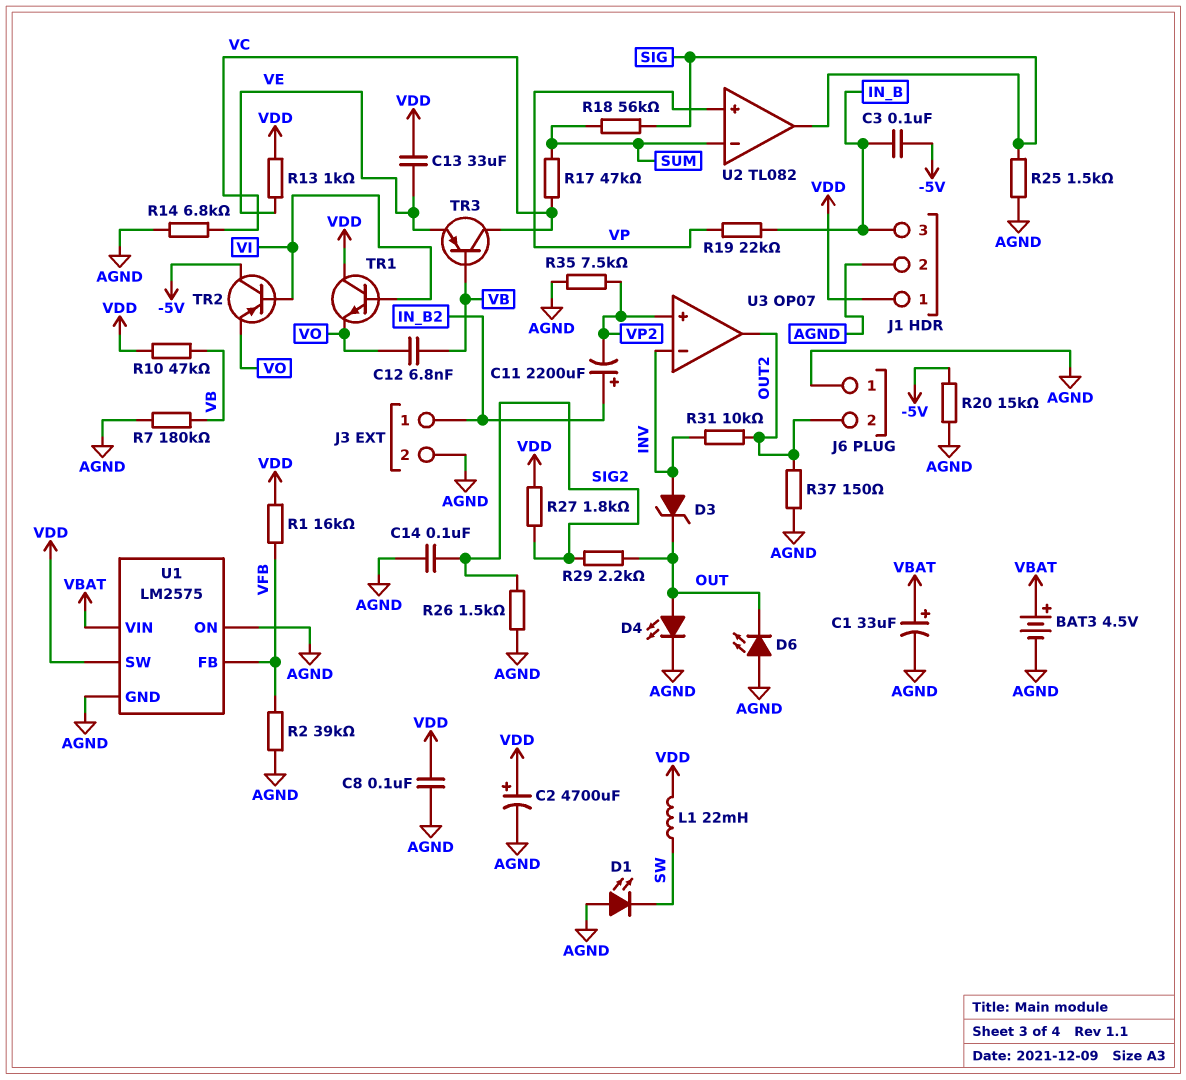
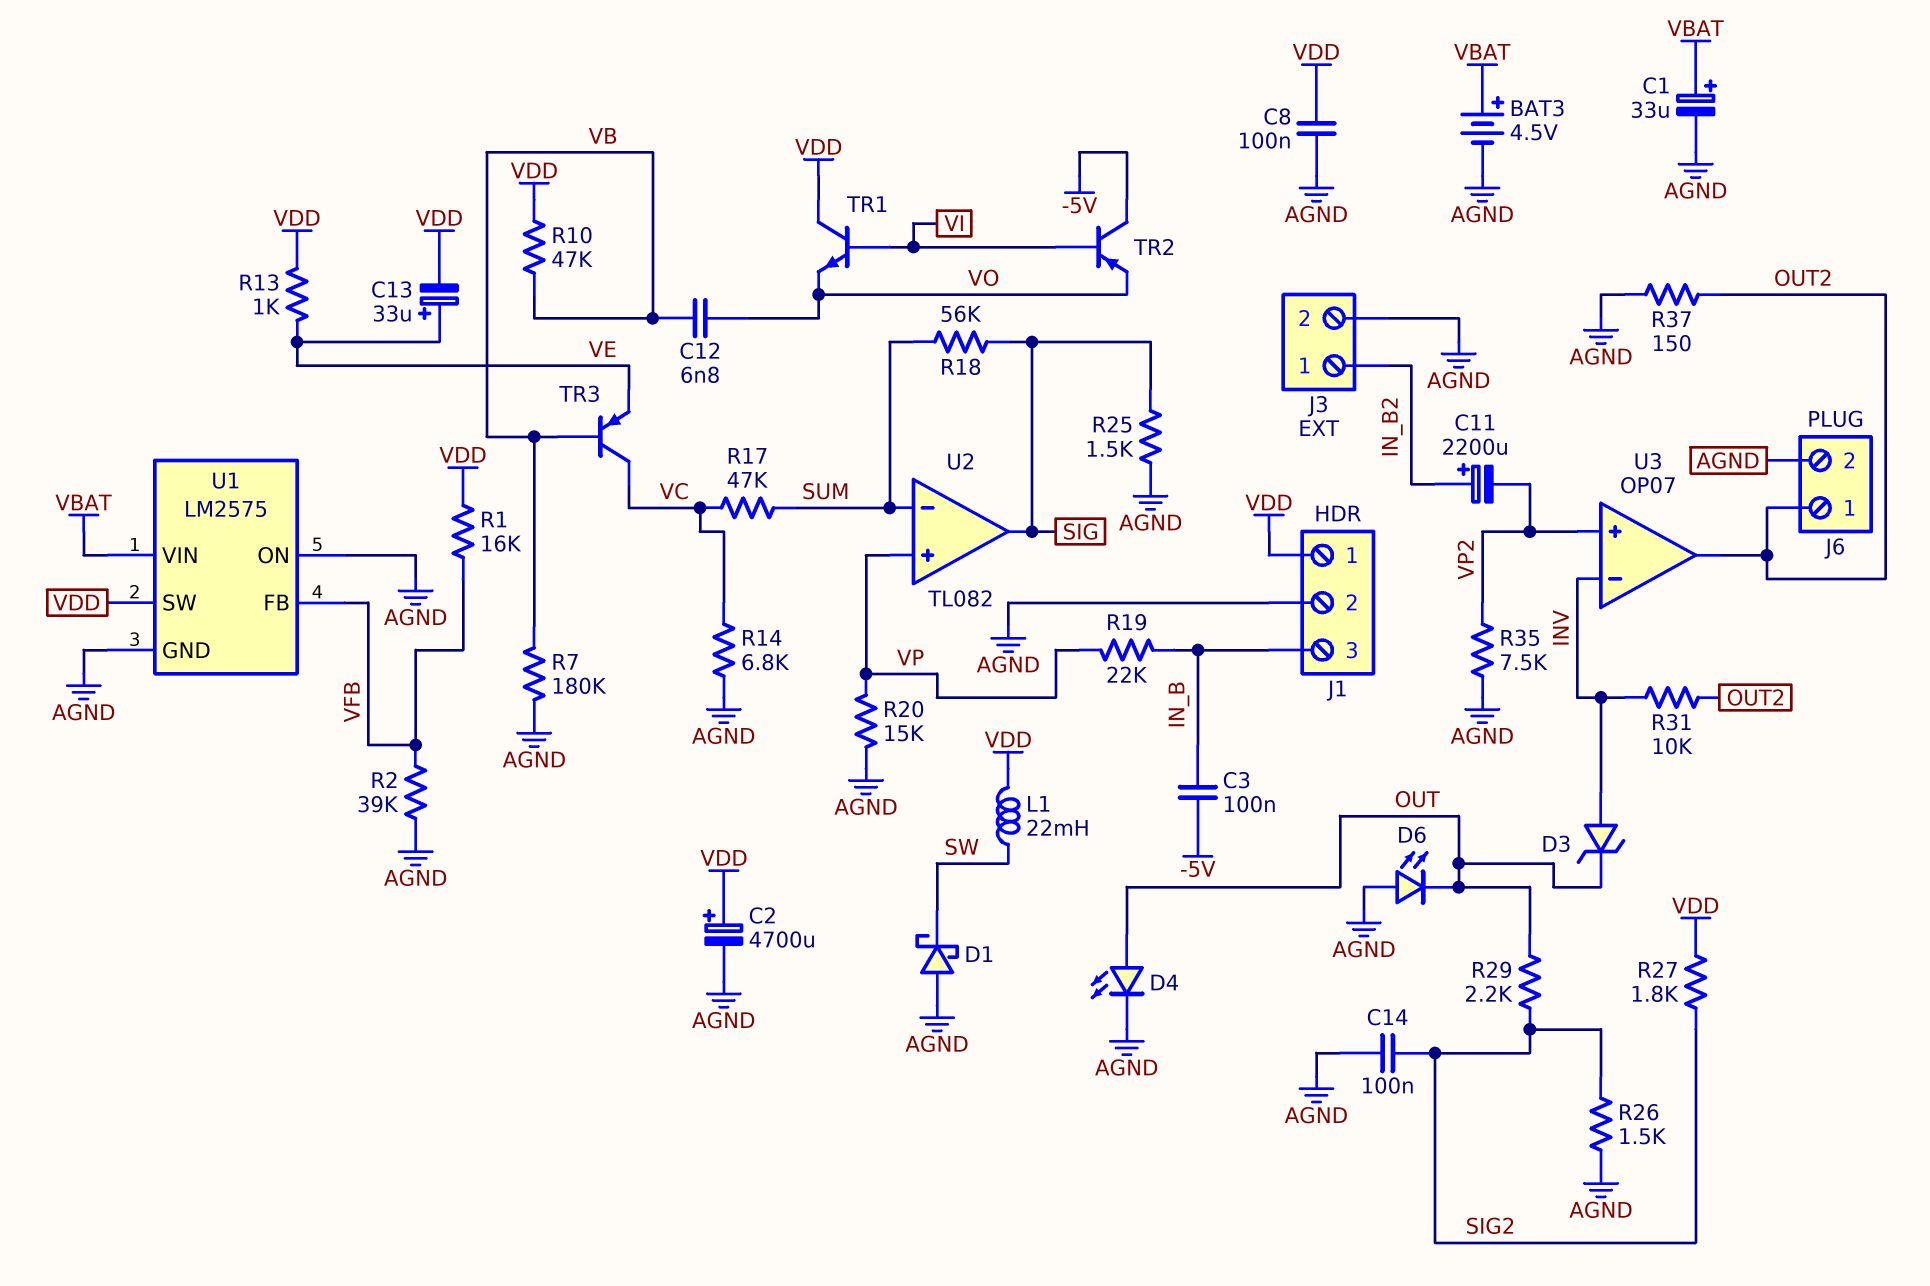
C13: 33uF (VDD, VE) -> 33uF (plus VE, minus VDD)
D1: LED (A AGND, K SW) -> schottky (A AGND, K SW)
J6 pin 1: AGND -> OUT2
J6 pin 2: OUT2 -> AGND
R20: 15k (-5V, AGND) -> 15k (AGND, VP)

